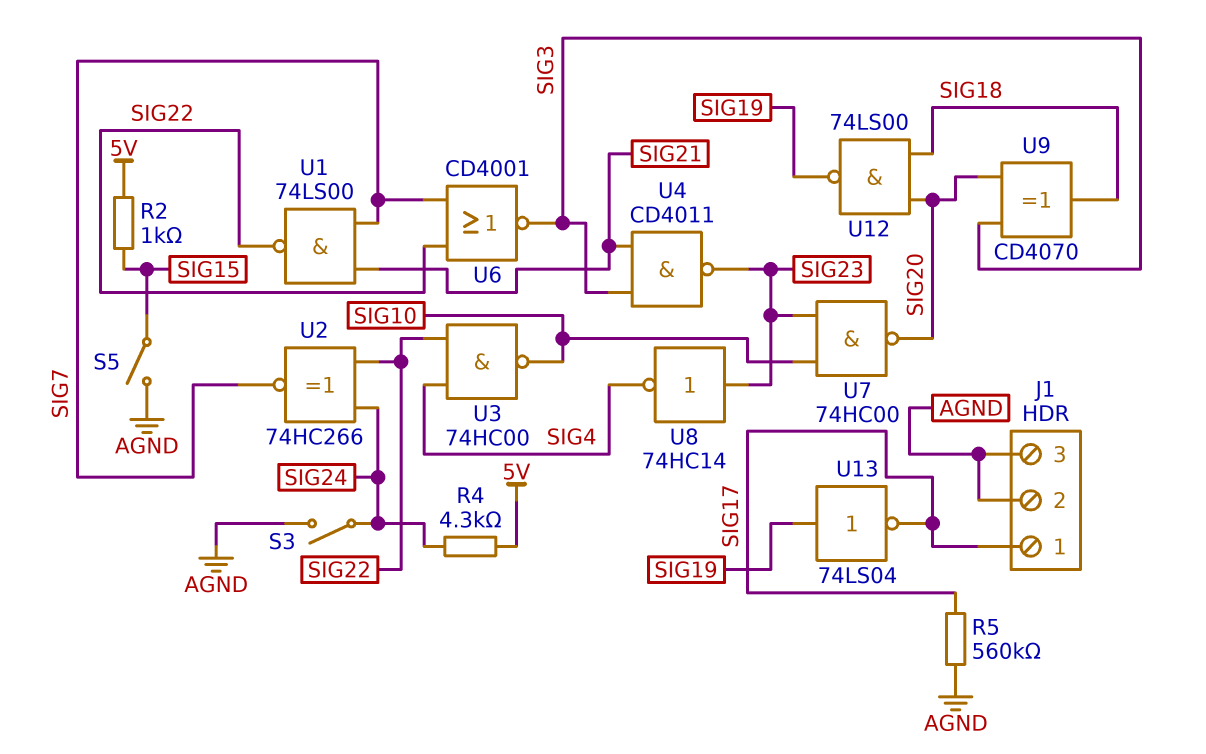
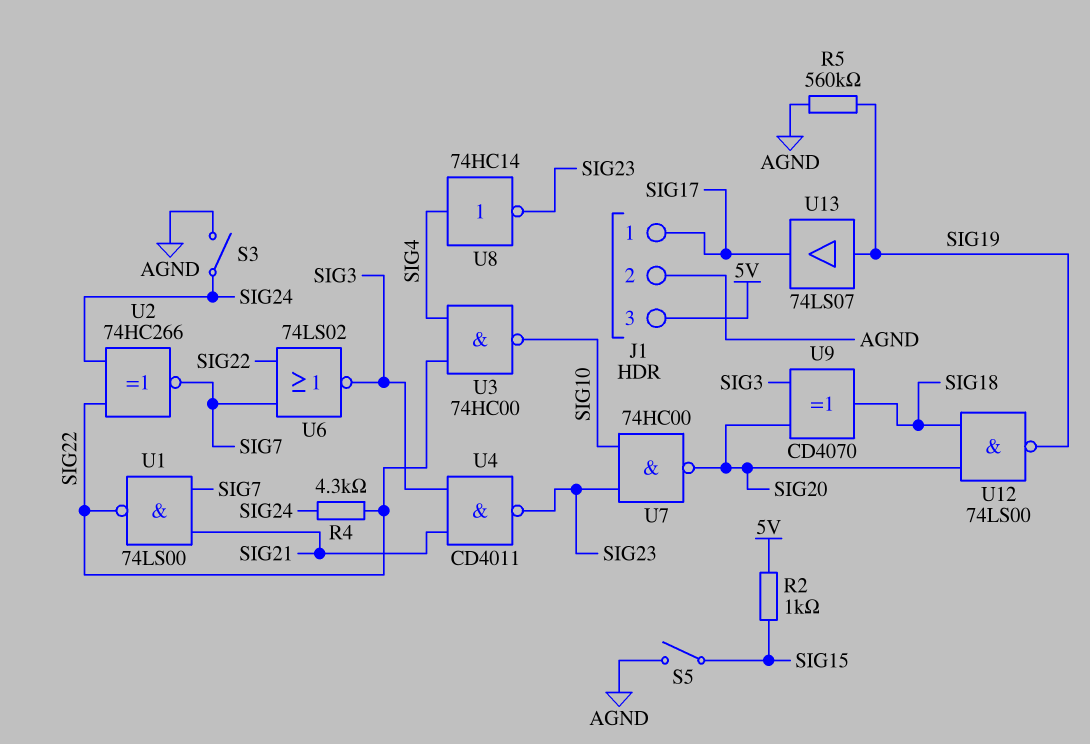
J1 pin 3: AGND -> 5V
R4: 4.3k (5V, SIG24) -> 4.3k (SIG22, SIG24)
R5: 560k (AGND, SIG17) -> 560k (AGND, SIG19)
U6: NOR CD4001 (in SIG7, in SIG22, out SIG3) -> NOR 74LS02 (in SIG7, in SIG22, out SIG3)
U8: NOT 74HC14 (in SIG23, out SIG4) -> NOT 74HC14 (in SIG4, out SIG23)
U13: NOT 74LS04 (in SIG19, out SIG17) -> buffer 74LS07 (in SIG19, out SIG17)

